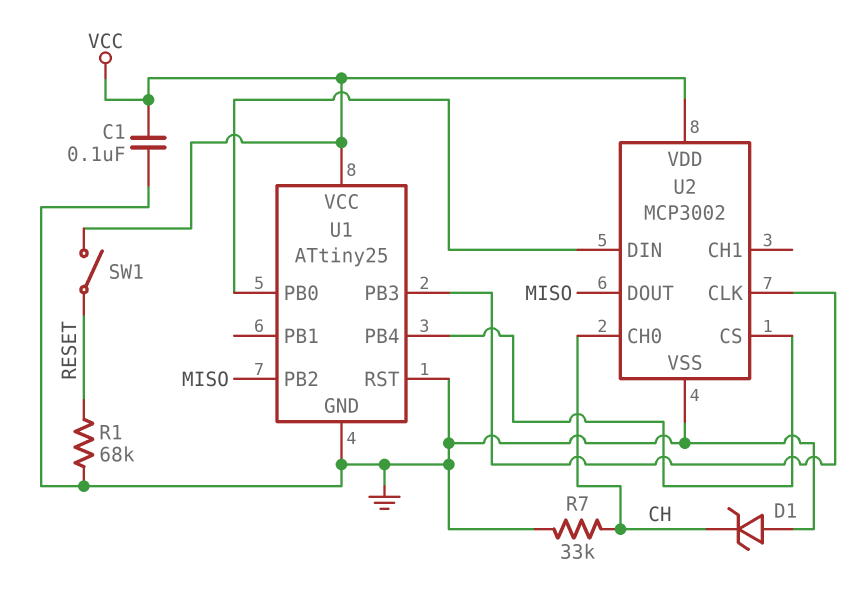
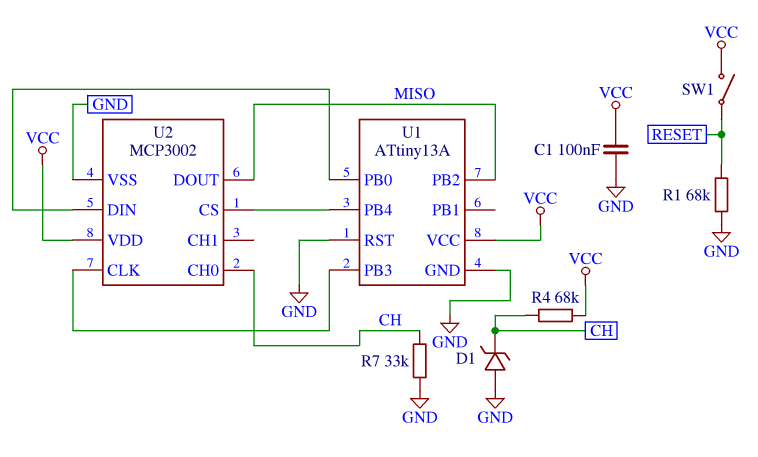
R4: none -> 68k (CH, VCC)
U1: ATtiny25 -> ATtiny13A

